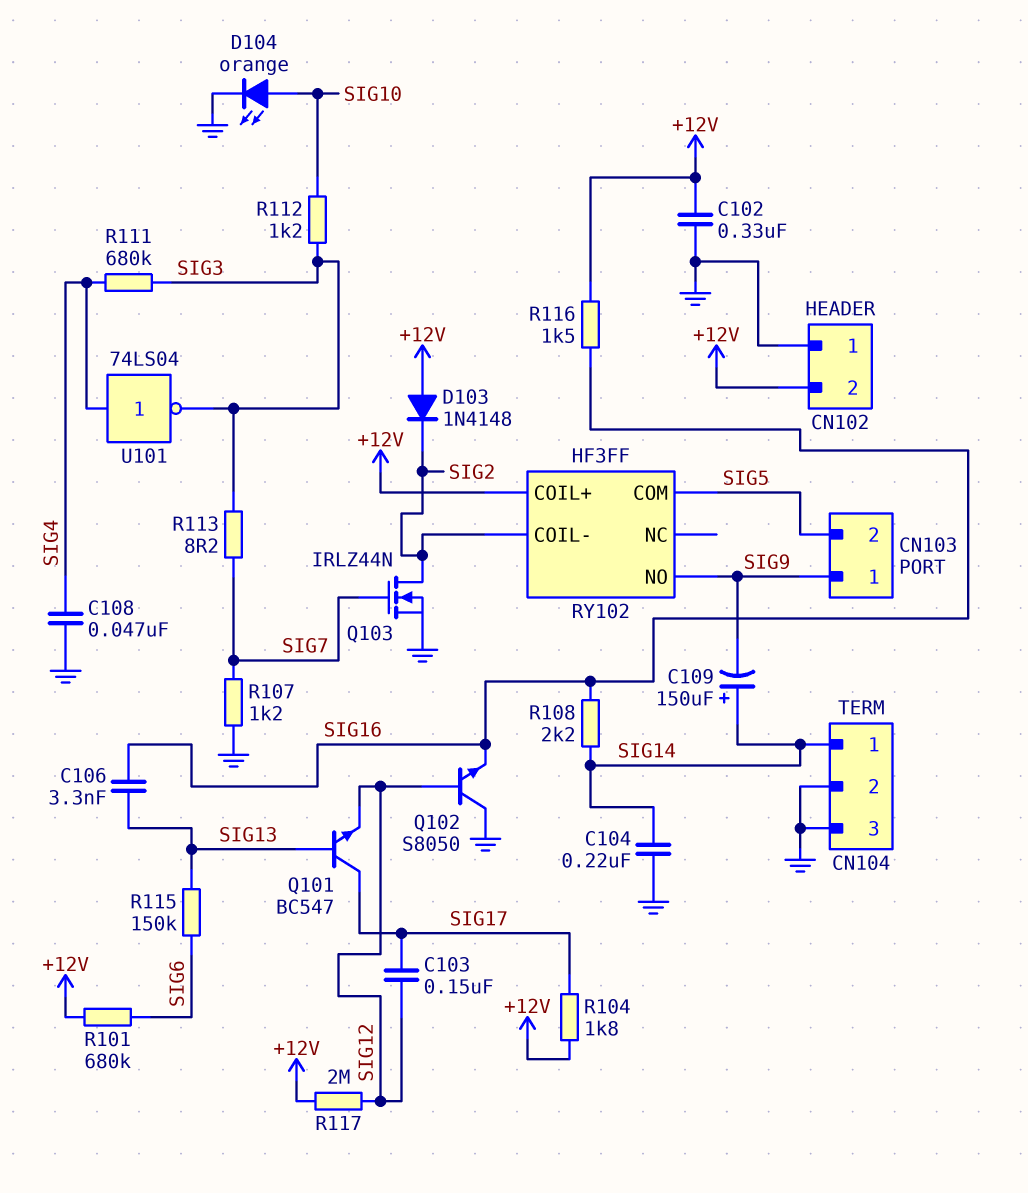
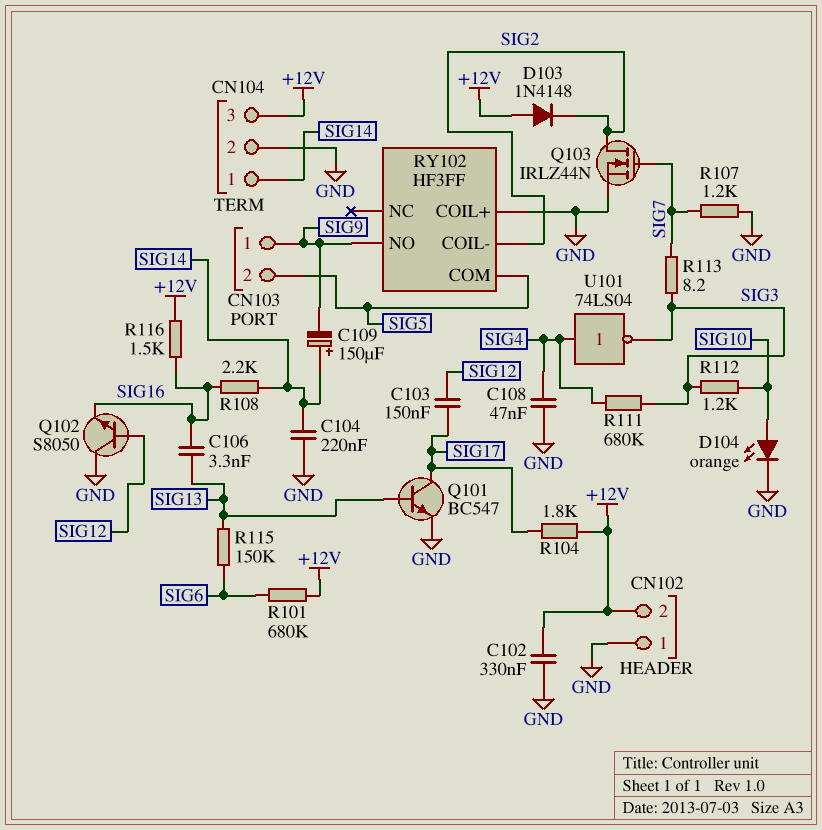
CN104 pin 3: GND -> +12V
Q101: NPN BC547 (B SIG13, C SIG17, E SIG12) -> NPN BC547 (B SIG13, C SIG17, E GND)
R117: 2M (+12V, SIG12) -> none
RY102 pin COIL+: +12V -> GND

